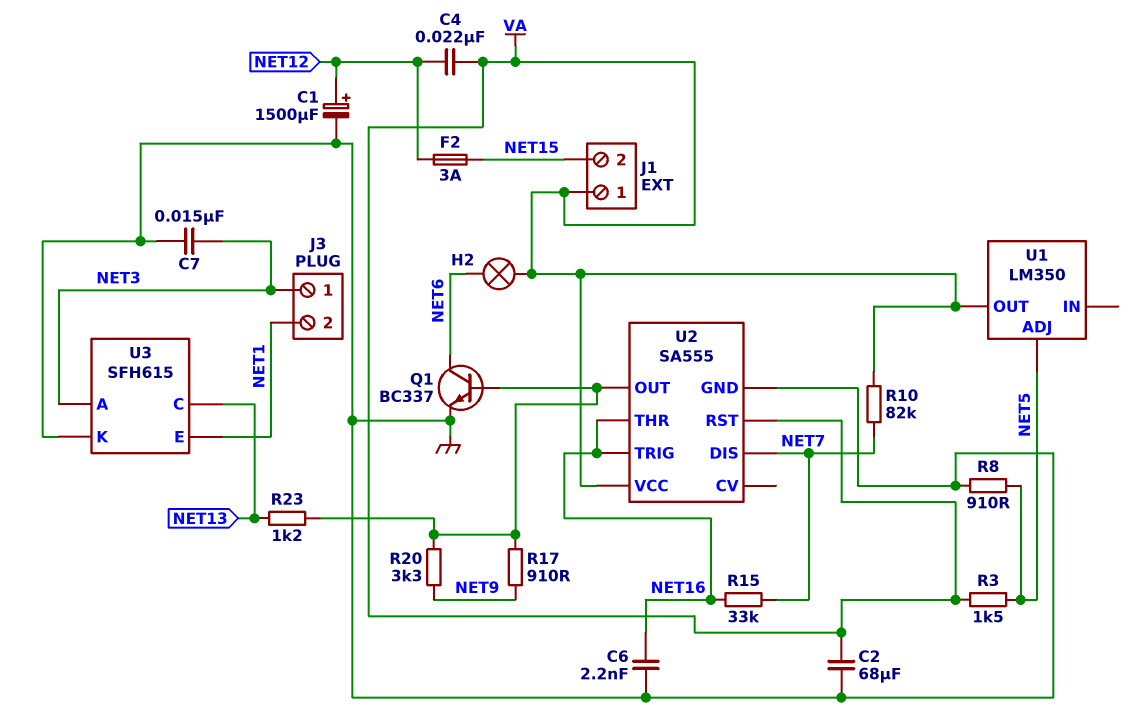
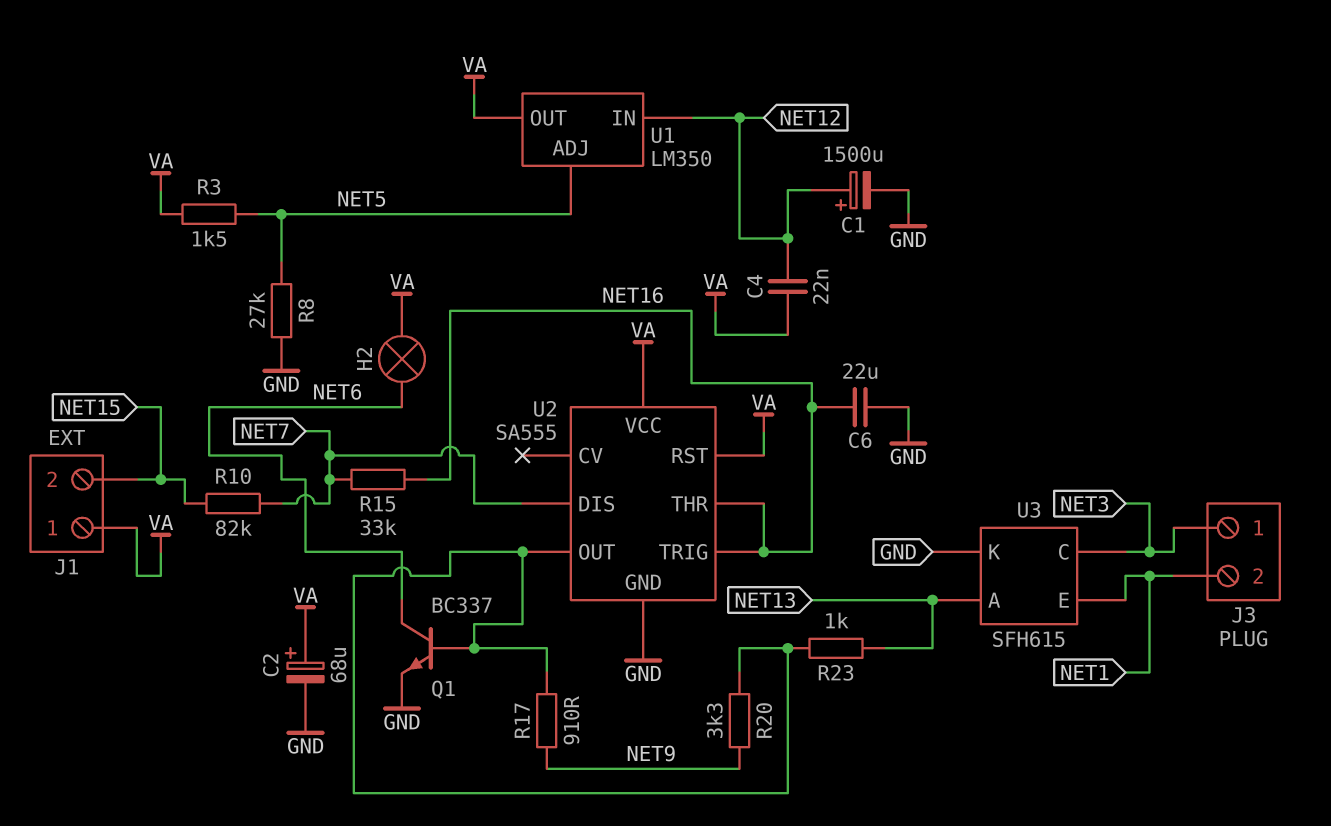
C2: 68uF (GND, VA) -> 68uF (plus VA, minus GND)
C6: 2.2nF (GND, NET16) -> 22uF (GND, NET16)
C7: 15nF (GND, NET3) -> none
F2: 3A (NET12, NET15) -> none
R8: 910 (GND, NET5) -> 27k (GND, NET5)
R10: 82k (NET7, VA) -> 82k (NET7, NET15)
R23: 1.2k (NET13, U2/OUT) -> 1k (NET13, U2/OUT)
U1 pin IN: none -> NET12
U3 pin A: NET3 -> NET13
U3 pin C: NET13 -> NET3

